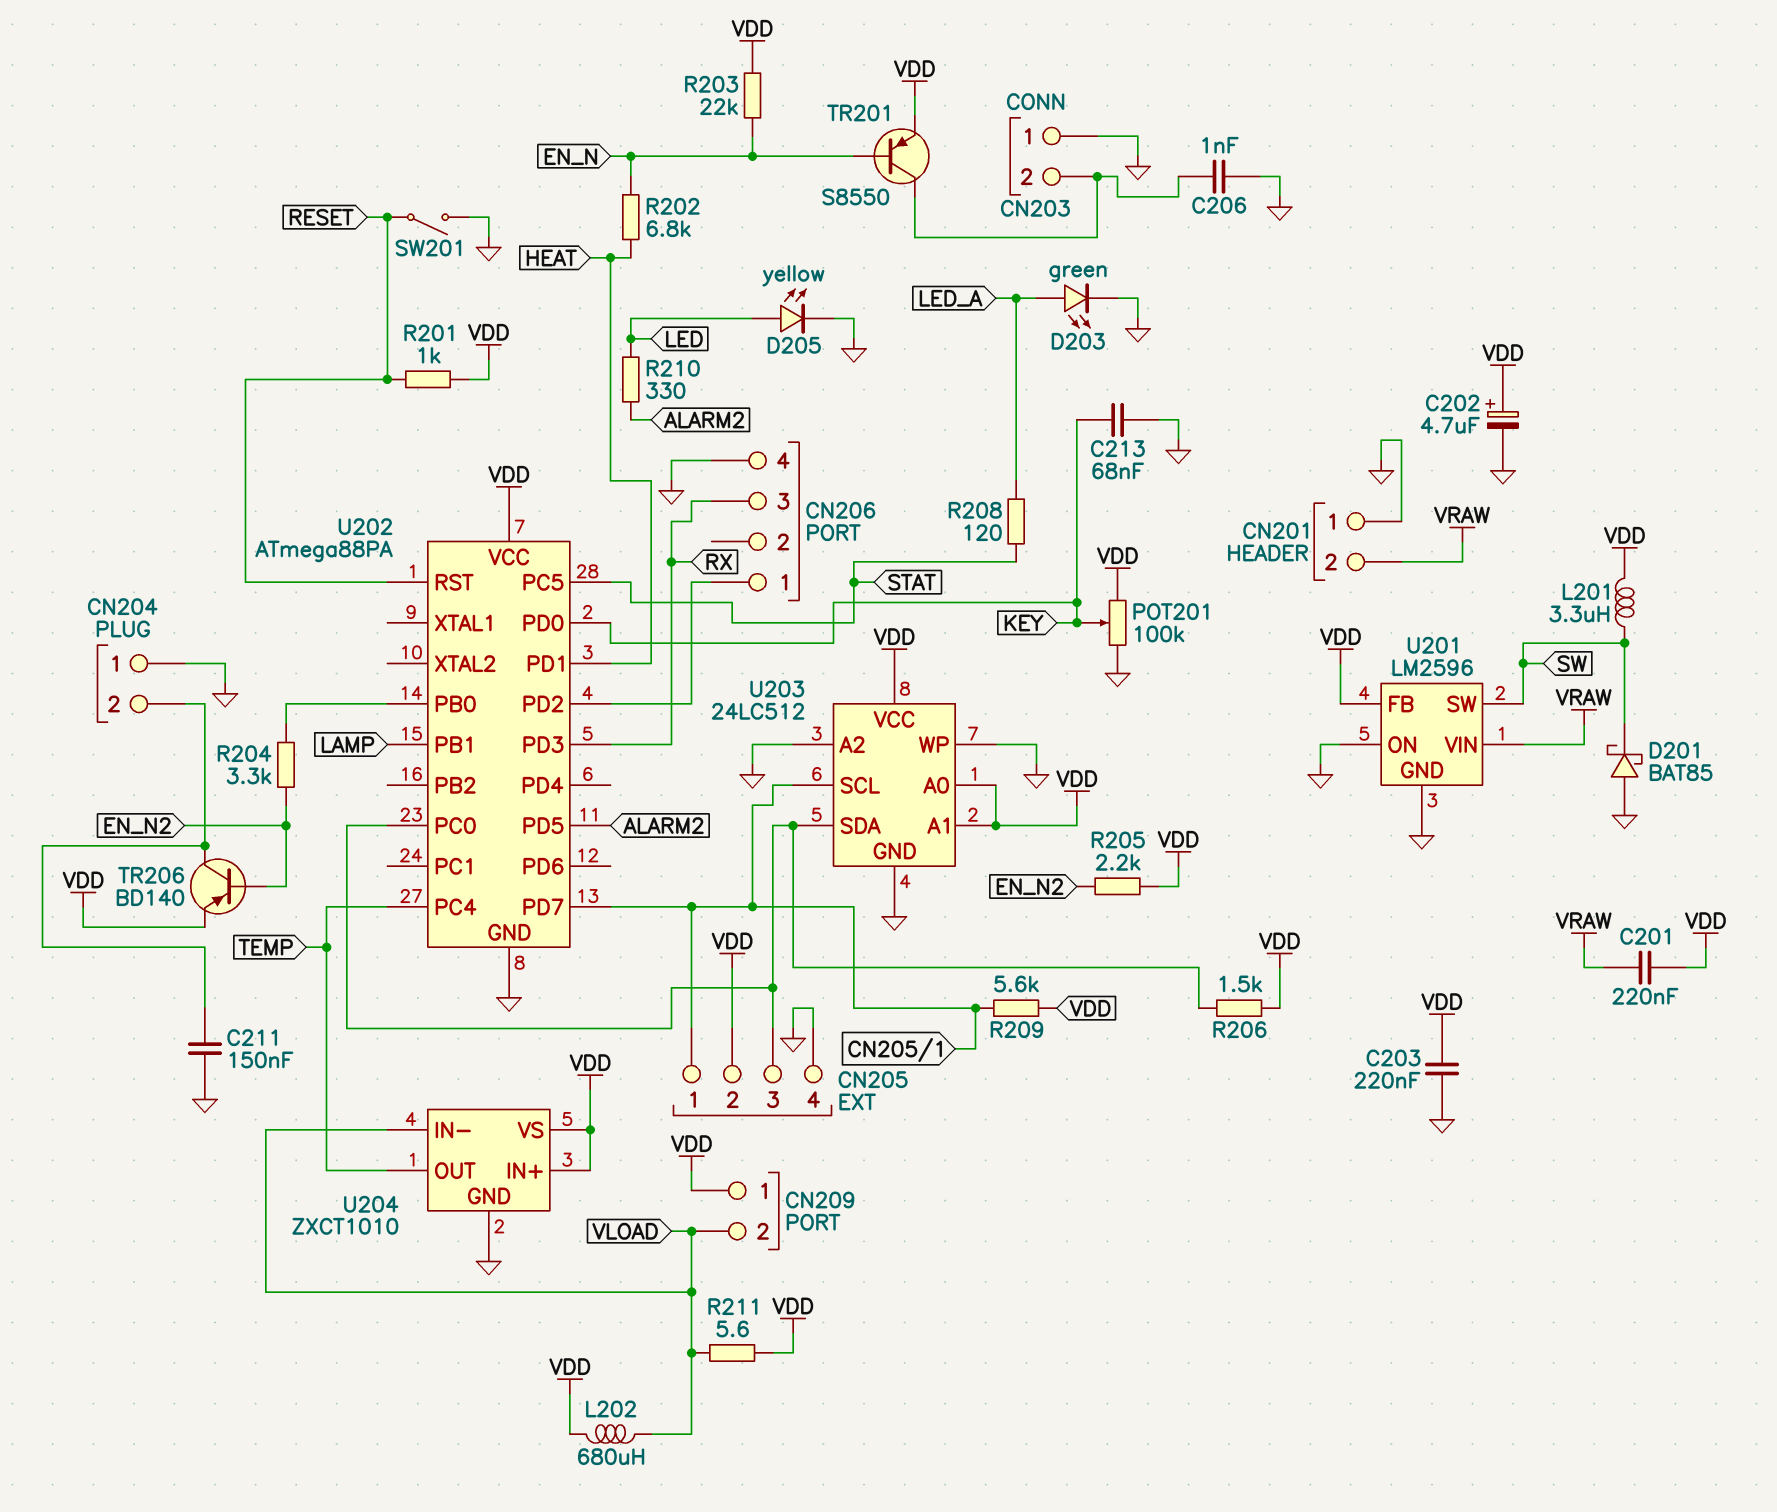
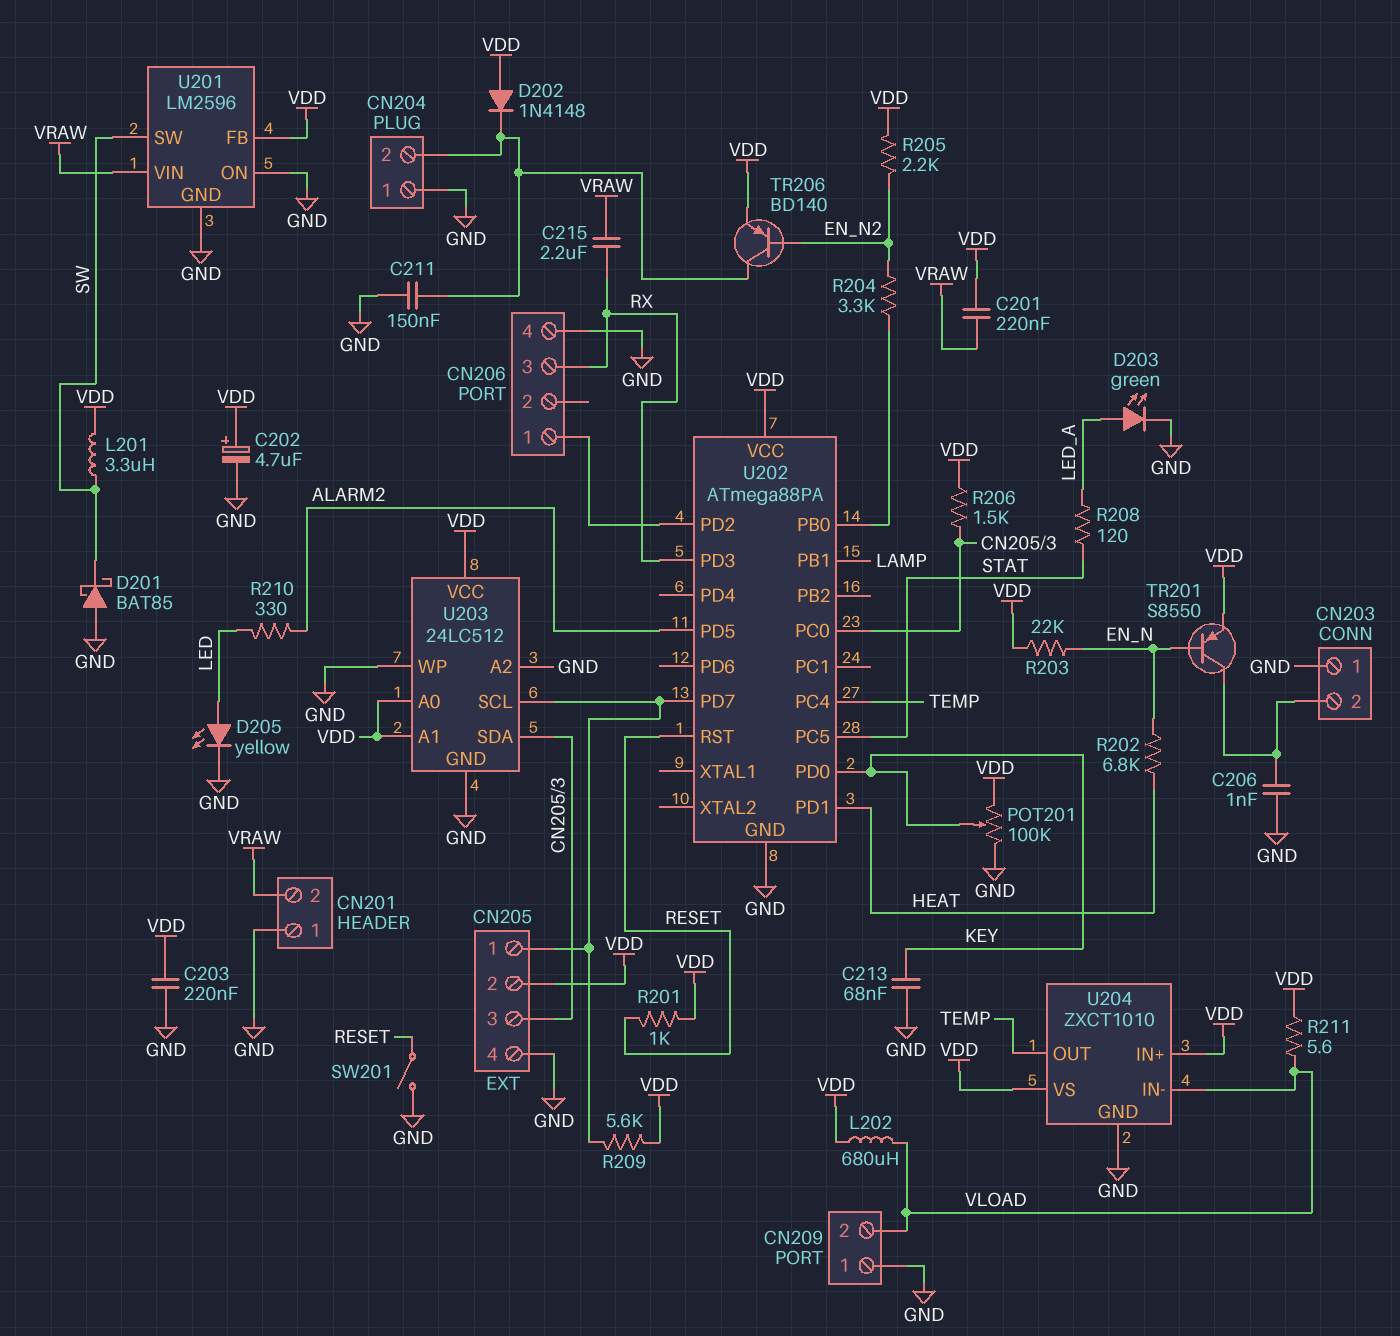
C215: none -> 2.2uF (RX, VRAW)
CN209 pin 1: VDD -> GND
D202: none -> diode 1N4148 (A VDD, K CN204/2)

